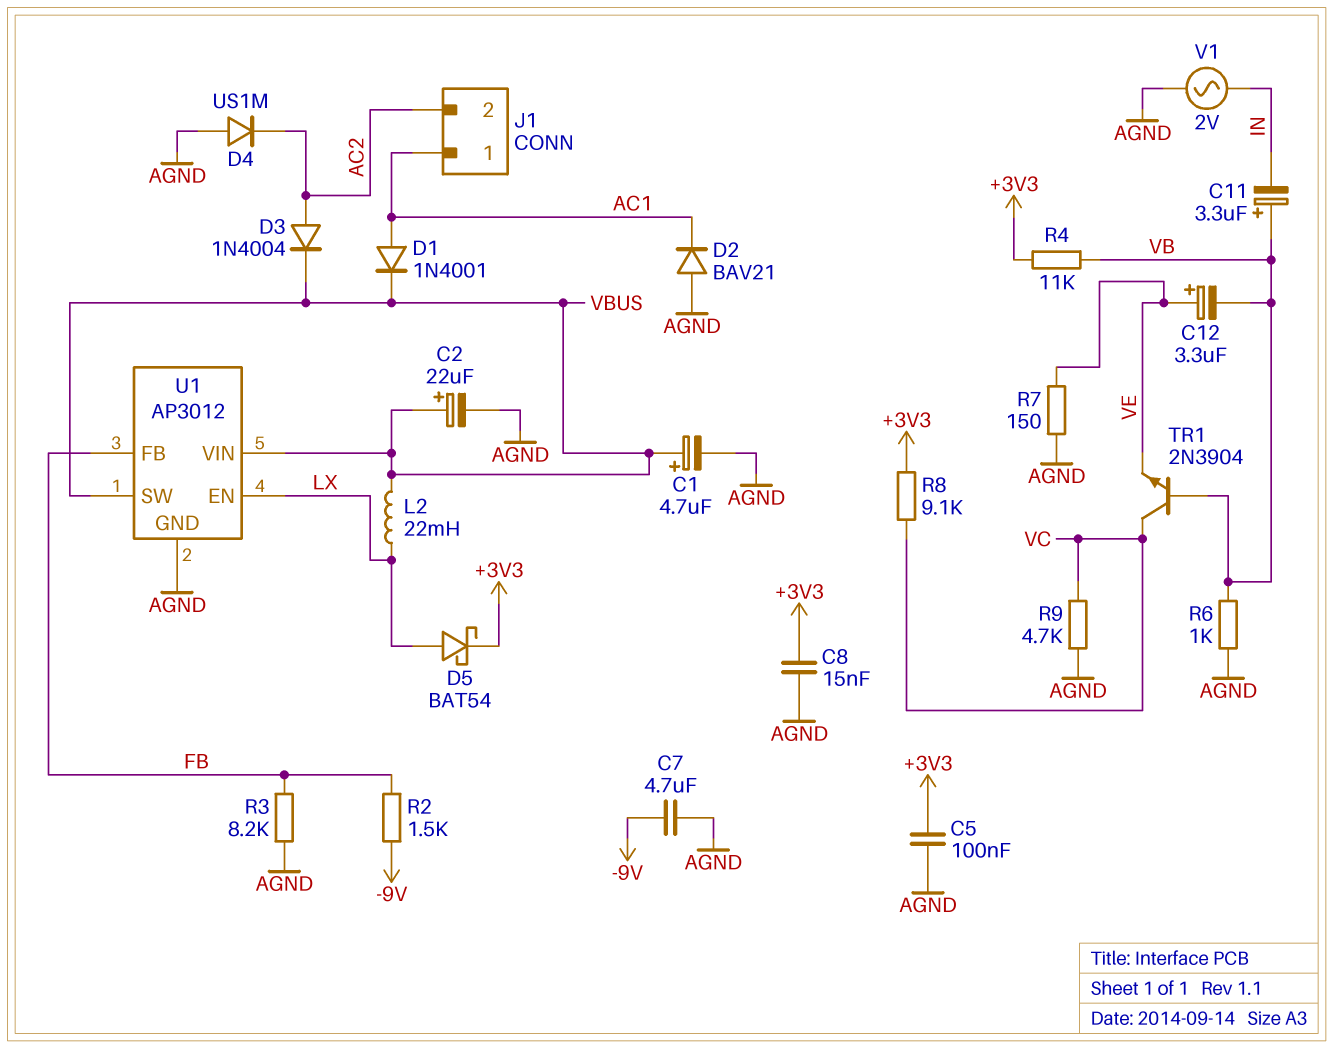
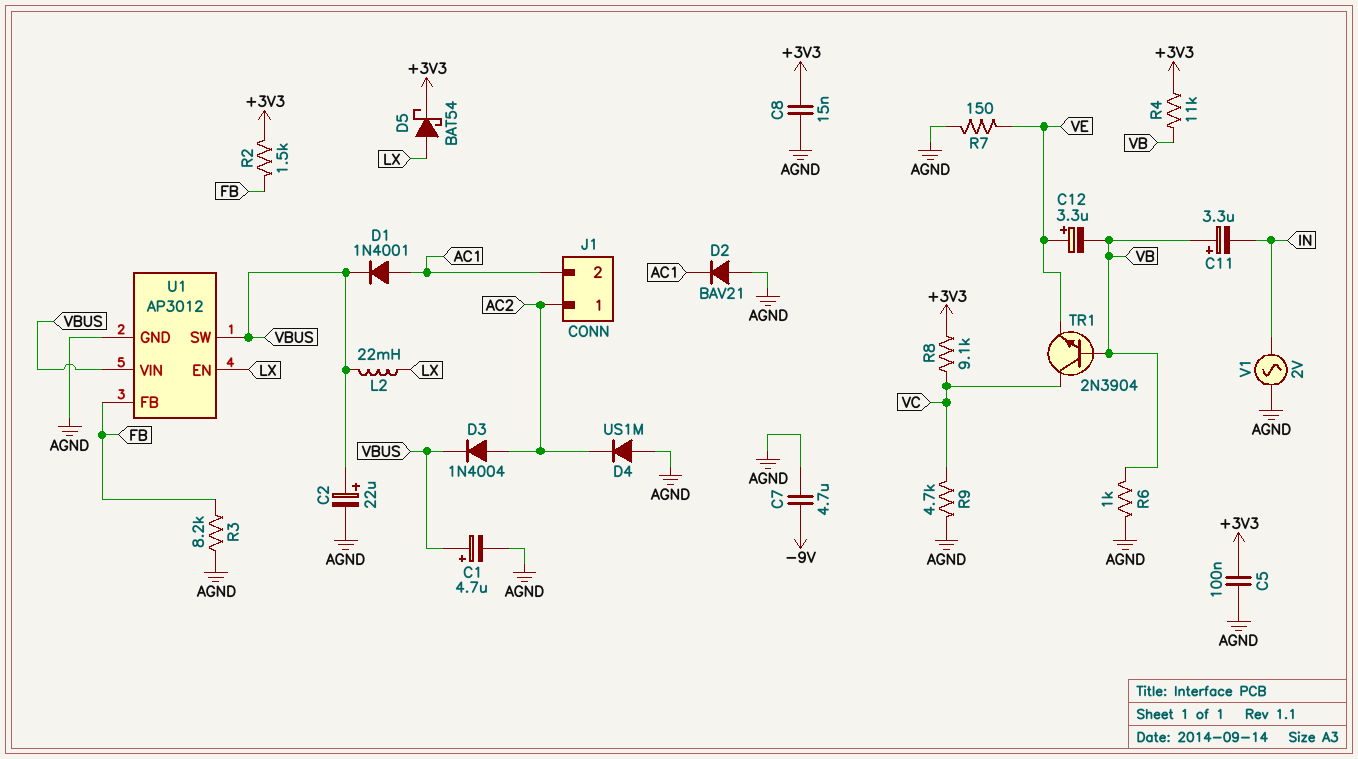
J1 pin 1: AC1 -> AC2
J1 pin 2: AC2 -> AC1
R2: 1.5k (-9V, FB) -> 1.5k (+3V3, FB)

